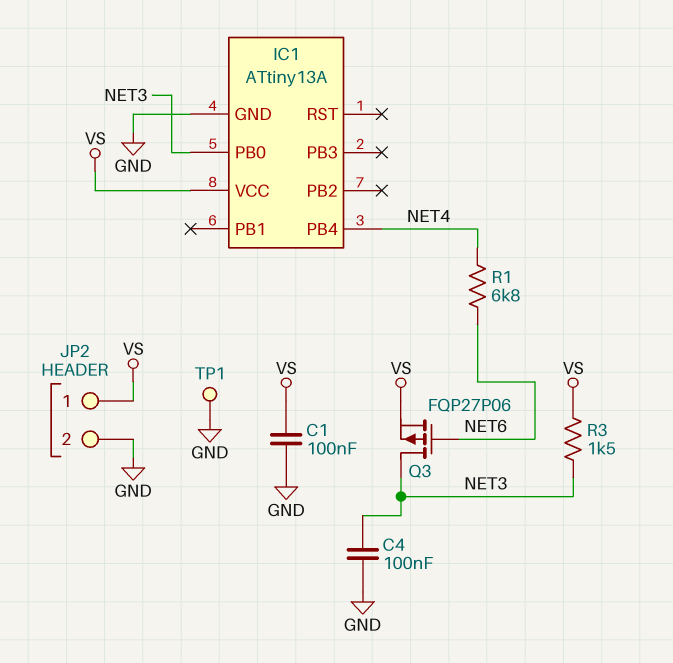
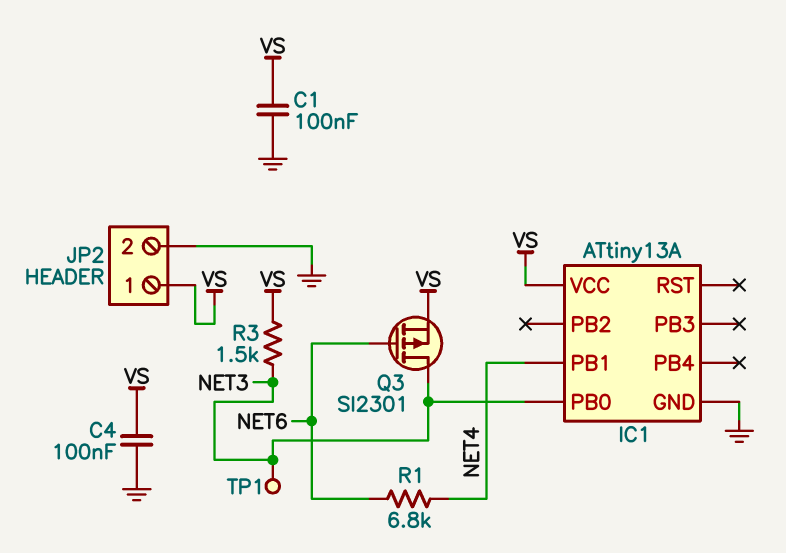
C4: 100nF (GND, NET3) -> 100nF (GND, VS)
IC1 pin PB1: none -> NET4
IC1 pin PB4: NET4 -> none
Q3: PMOS FQP27P06 (G NET6, D NET3, S VS) -> PMOS SI2301 (G NET6, D NET3, S VS)
TP1: test point (GND) -> test point (NET3)

